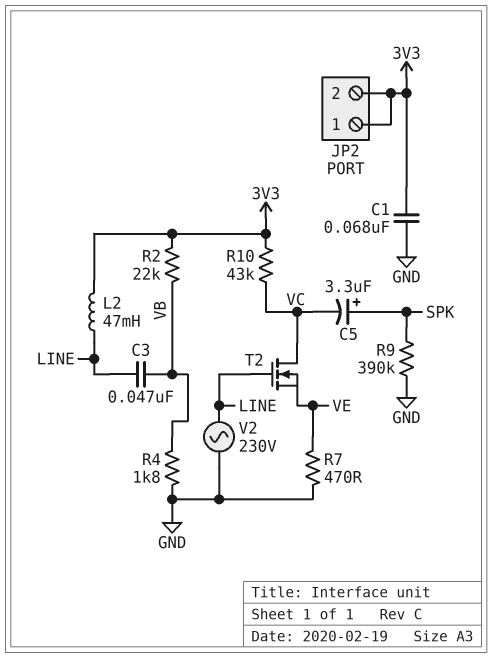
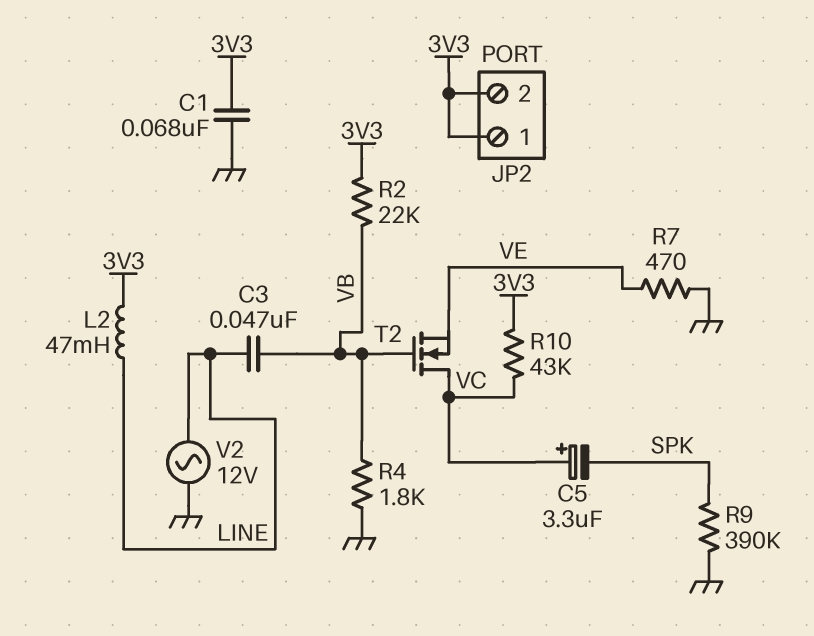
C5: 3.3uF (plus SPK, minus VC) -> 3.3uF (plus VC, minus SPK)
T2: NMOS (G LINE, D VC, S VE) -> NMOS (G VB, D VC, S VE)
V2: AC 230V (GND, LINE) -> AC 12V (GND, LINE)

